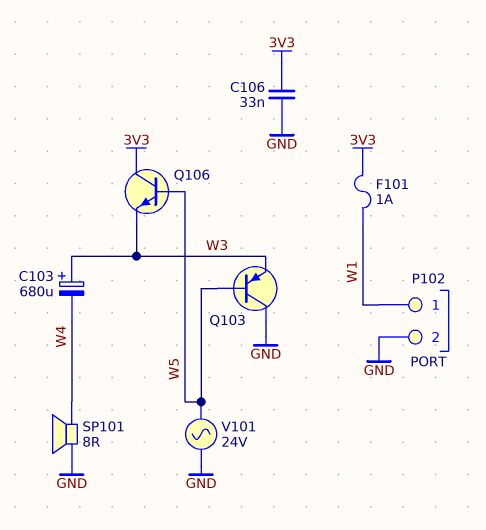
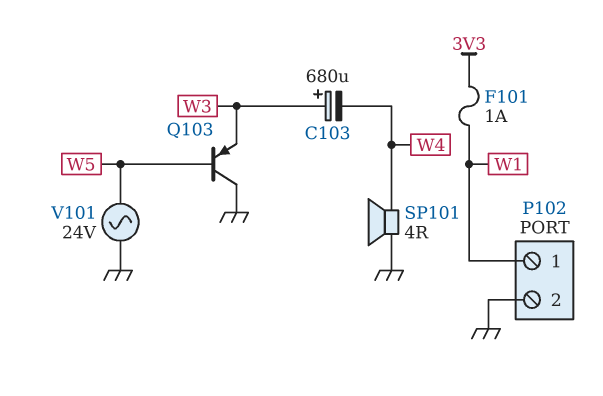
C106: 33nF (3V3, GND) -> none
Q106: NPN (B W5, C 3V3, E W3) -> none
SP101: speaker 8R (GND, W4) -> speaker 4R (GND, W4)

